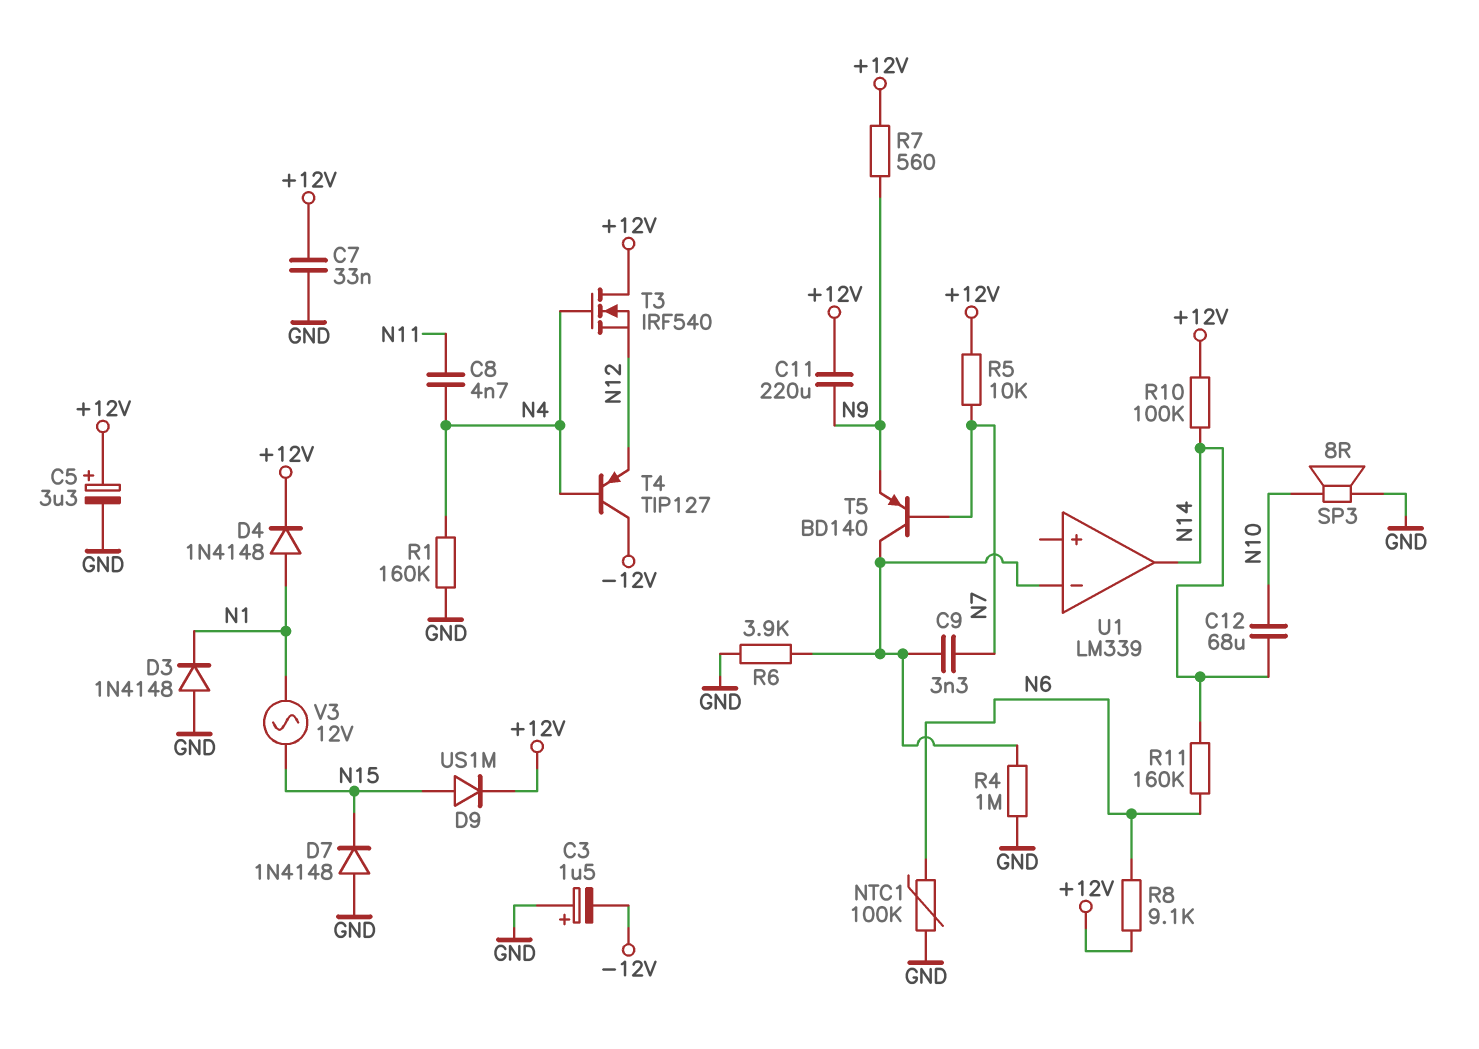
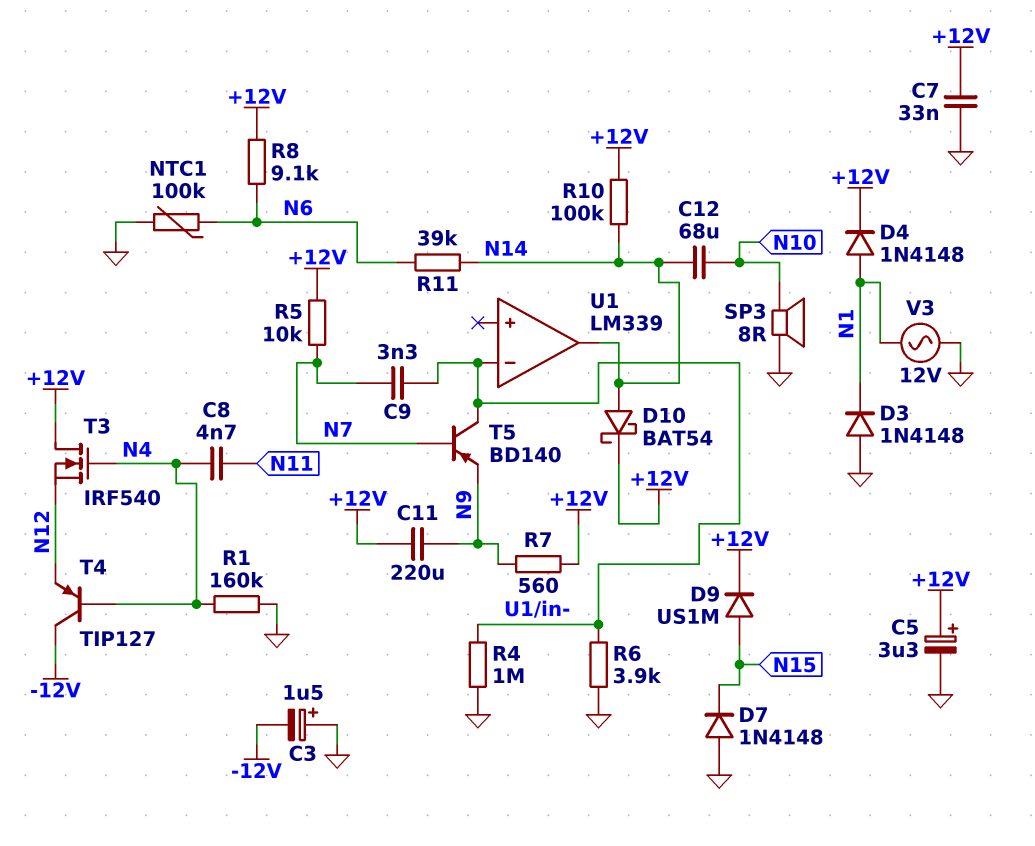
D10: none -> schottky BAT54 (A N14, K +12V)
R11: 160k (N6, N14) -> 39k (N6, N14)
V3: AC 12V (N1, N15) -> AC 12V (GND, N1)

